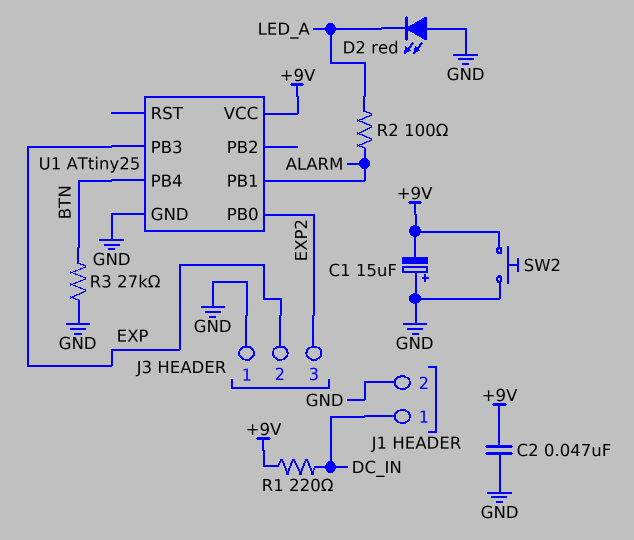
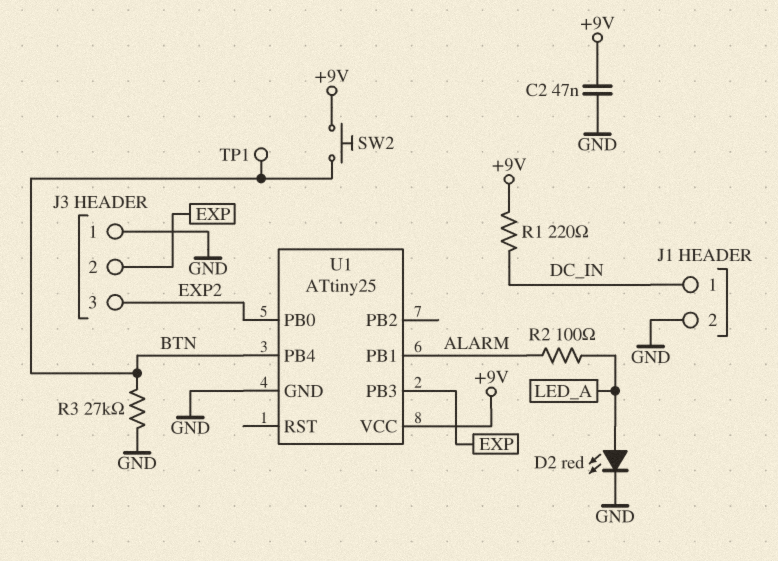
C1: 15uF (plus GND, minus +9V) -> none
D2: LED red (A GND, K LED_A) -> LED red (A LED_A, K GND)
SW2: button (+9V, GND) -> button (+9V, BTN)
TP1: none -> test point (BTN)

